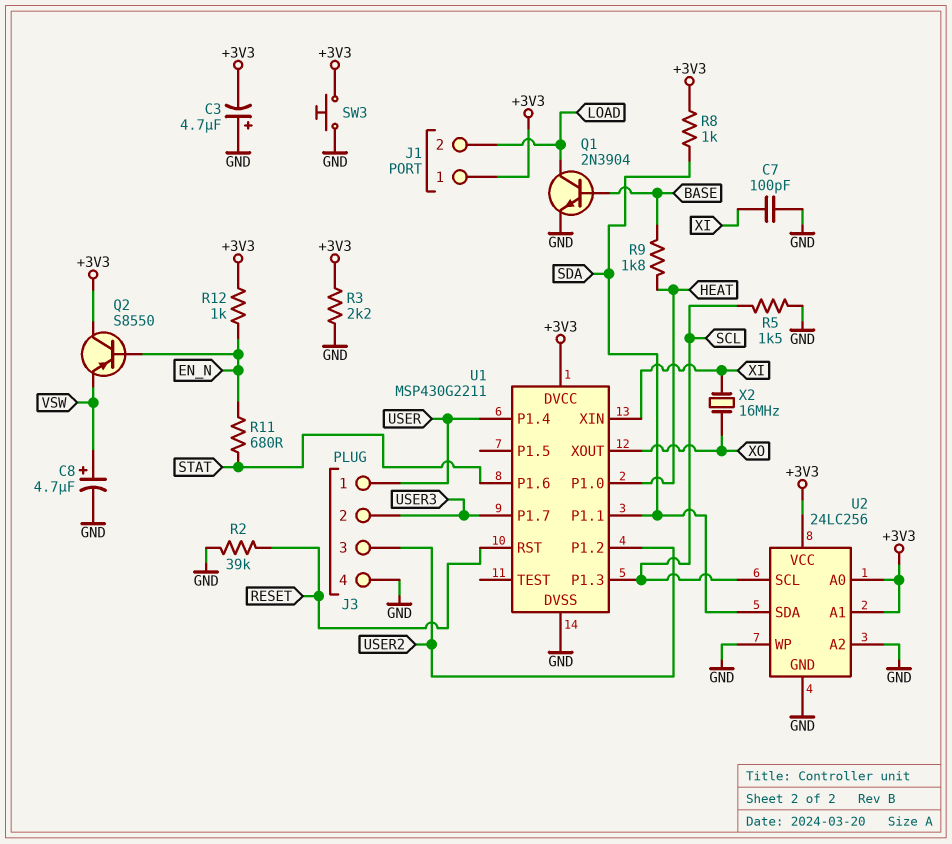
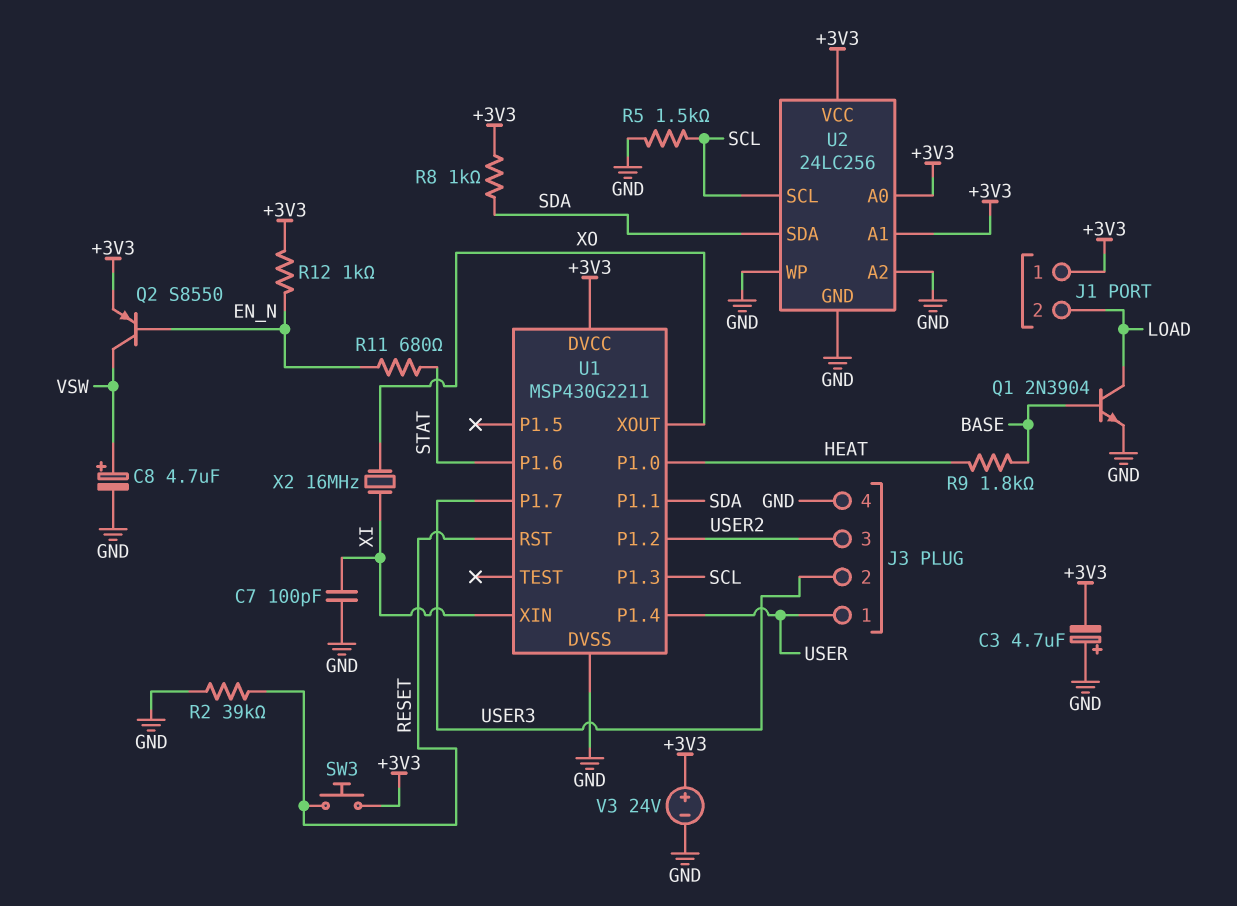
Q2: PNP S8550 (B EN_N, C +3V3, E VSW) -> PNP S8550 (B EN_N, C VSW, E +3V3)
R3: 2.2k (+3V3, GND) -> none
SW3: button (+3V3, GND) -> button (+3V3, RESET)
V3: none -> 24V (plus +3V3, minus GND)

